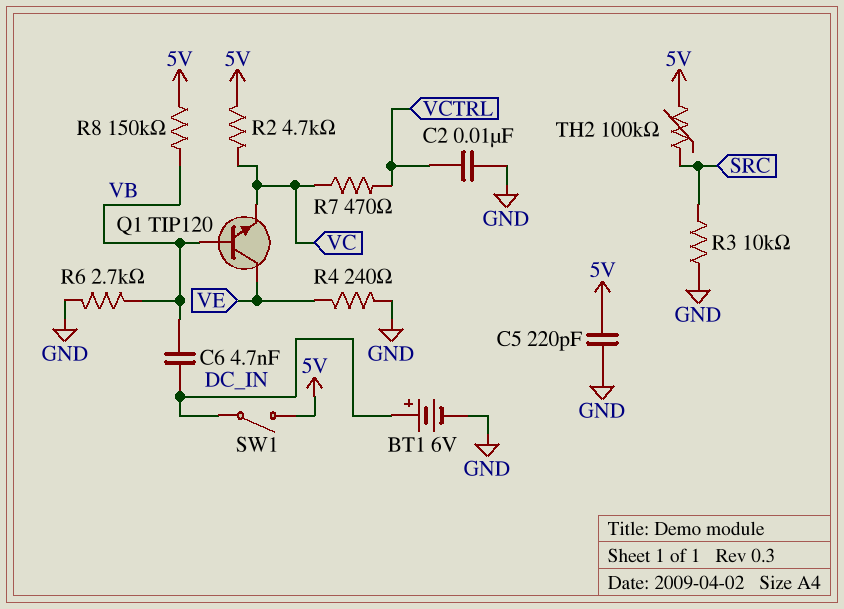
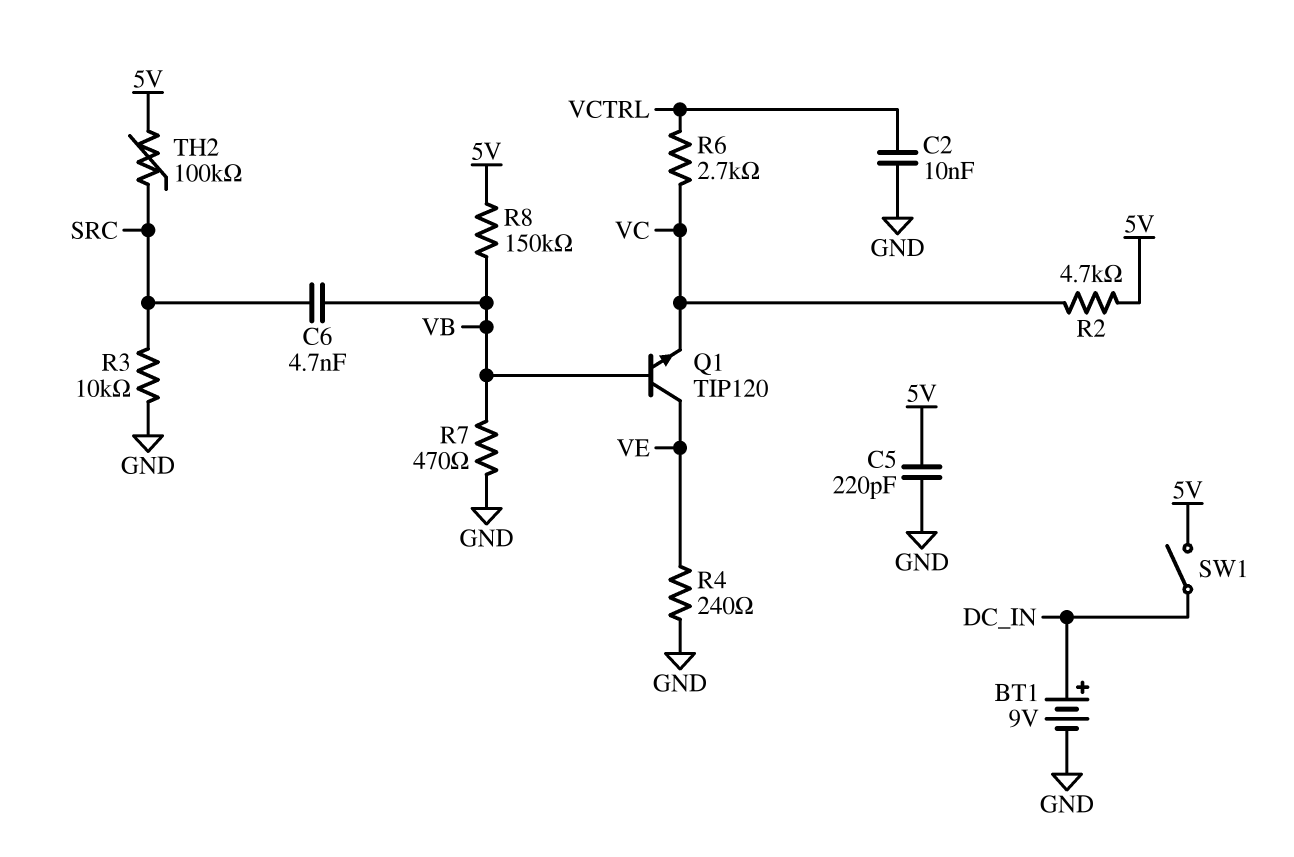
BT1: 6V (plus DC_IN, minus GND) -> 9V (plus DC_IN, minus GND)
C6: 4.7nF (DC_IN, VB) -> 4.7nF (SRC, VB)
R6: 2.7k (GND, VB) -> 2.7k (VC, VCTRL)
R7: 470 (VC, VCTRL) -> 470 (GND, VB)

